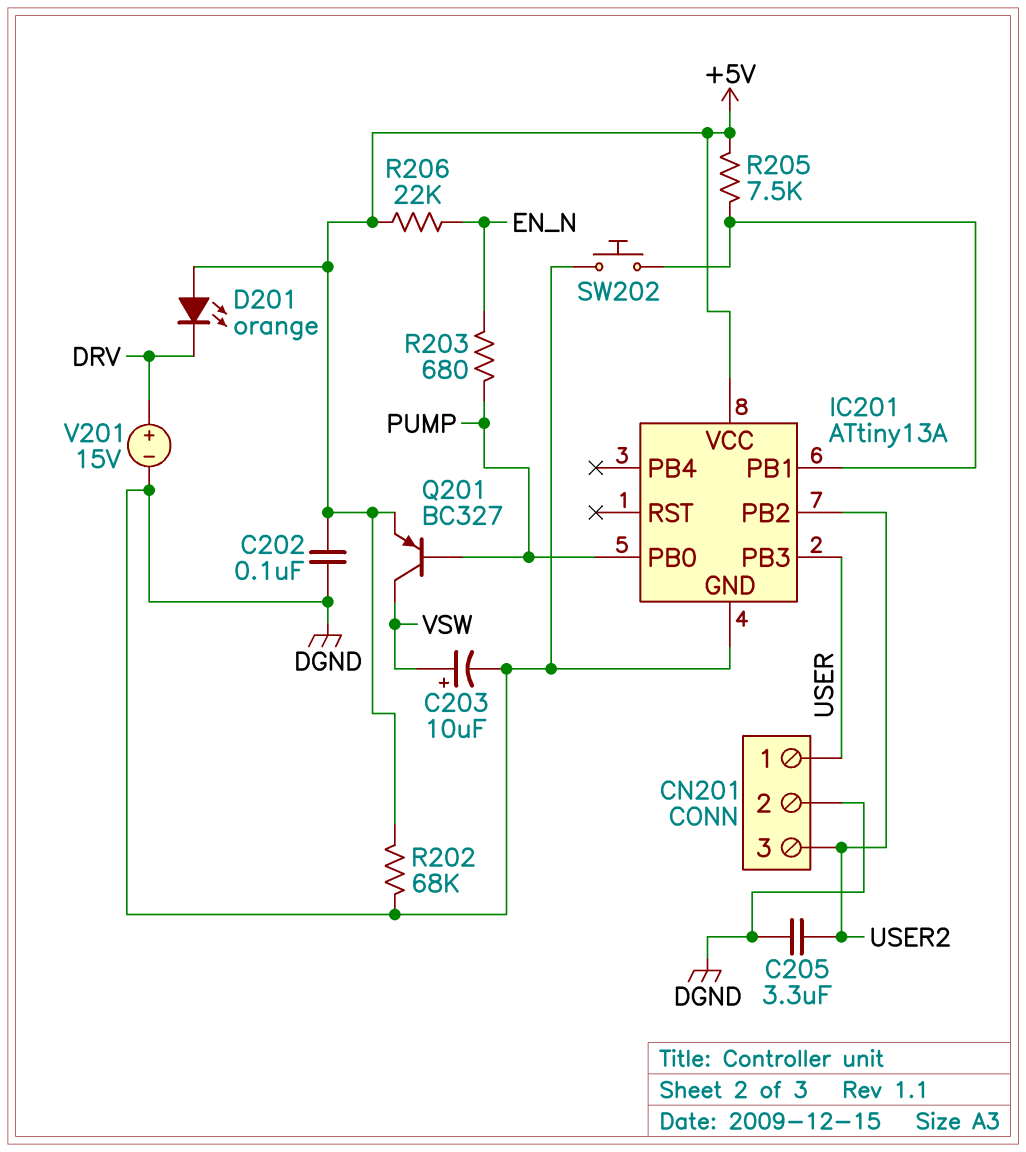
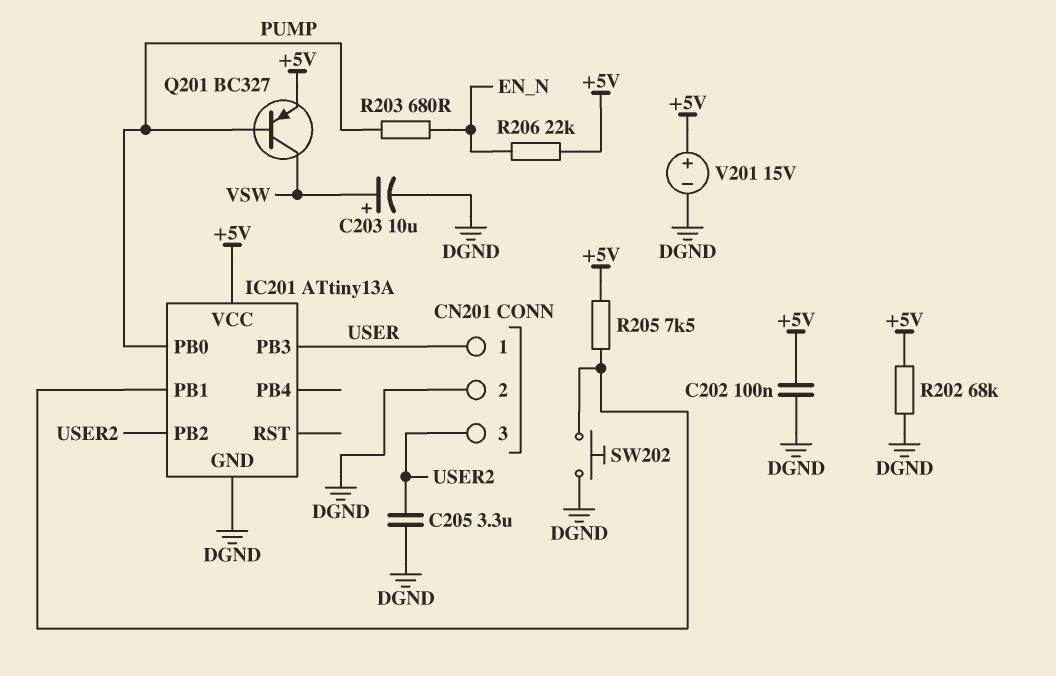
D201: LED orange (A +5V, K DRV) -> none
V201: 15V (plus DRV, minus DGND) -> 15V (plus +5V, minus DGND)

